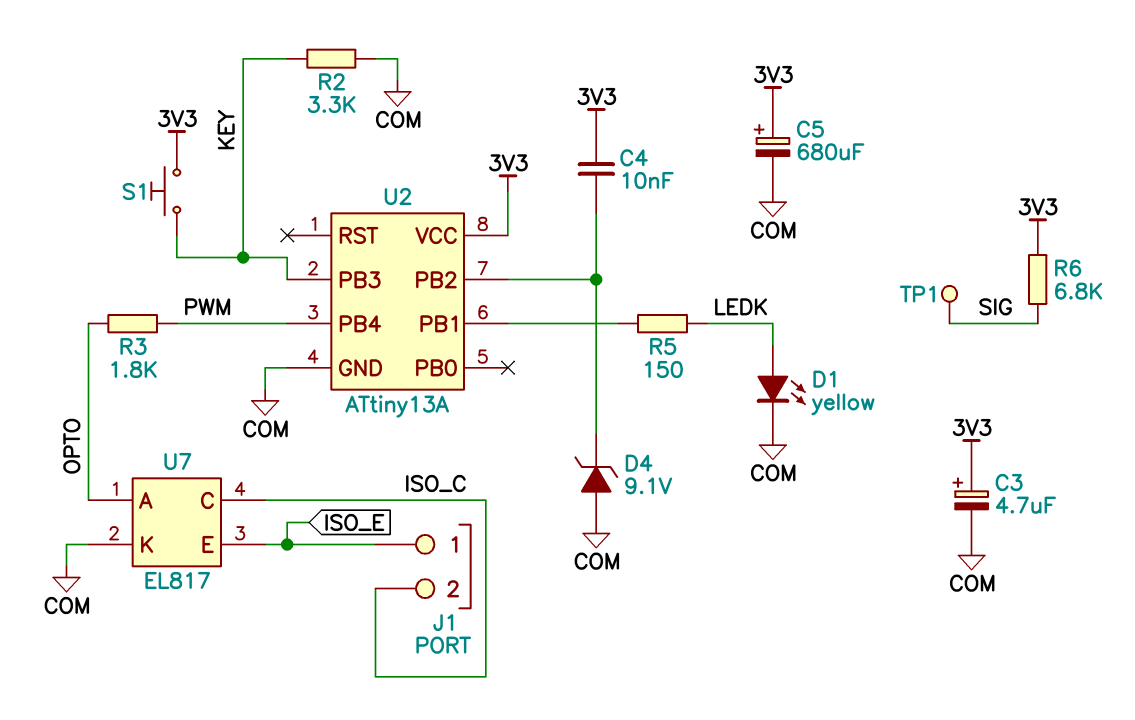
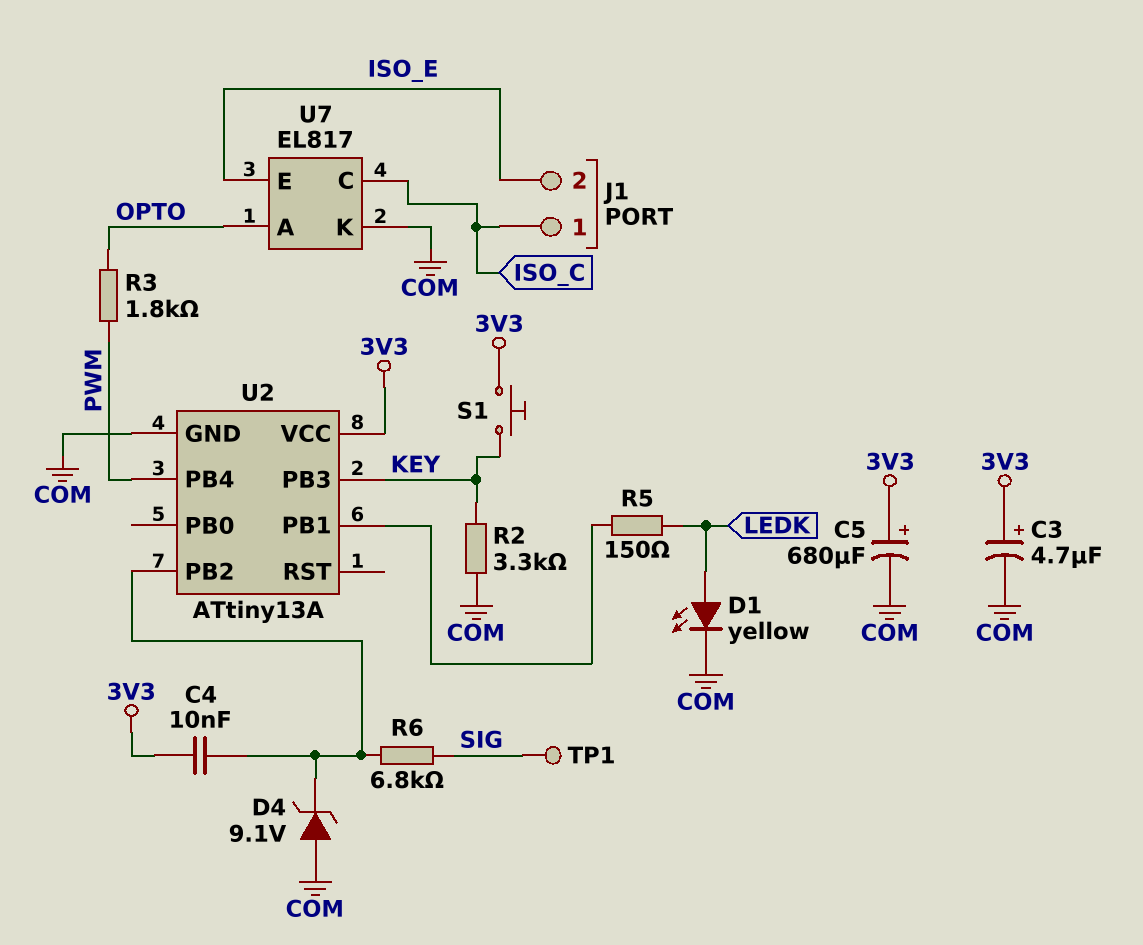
J1 pin 1: ISO_E -> ISO_C
J1 pin 2: ISO_C -> ISO_E
R6: 6.8k (3V3, SIG) -> 6.8k (SIG, U2/PB2)

